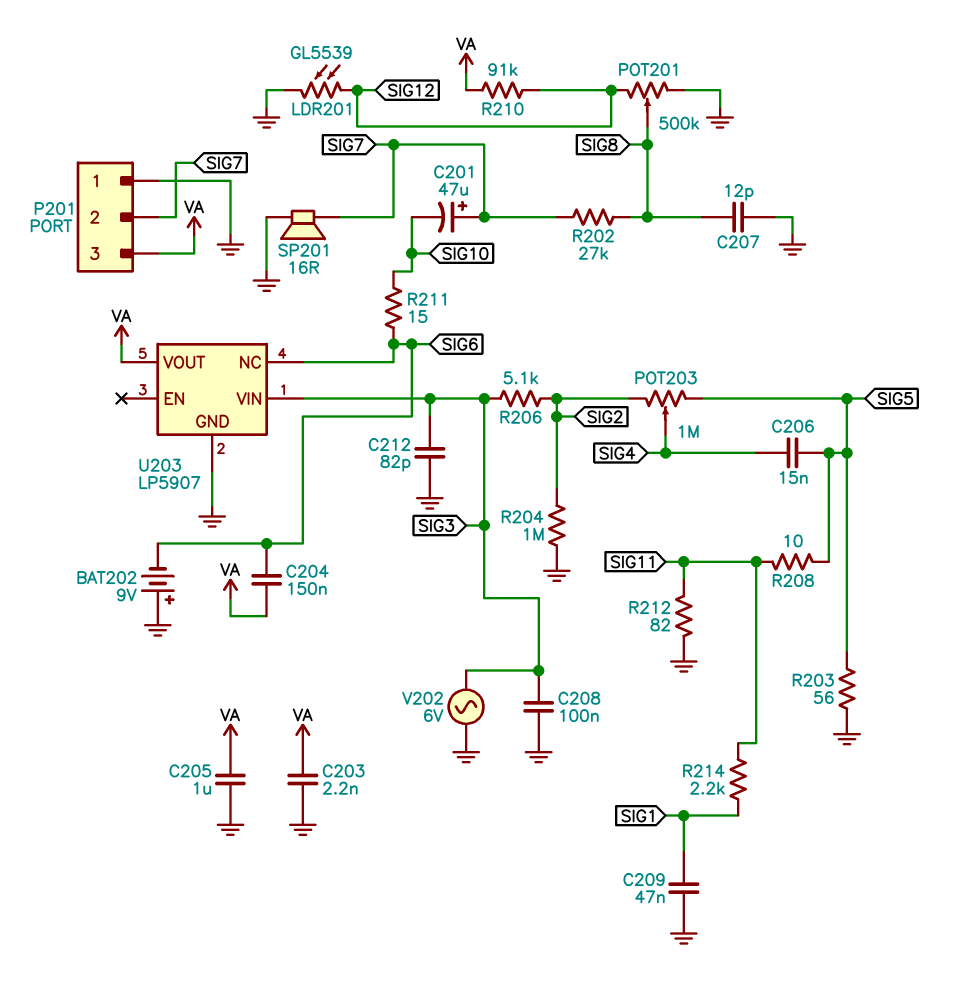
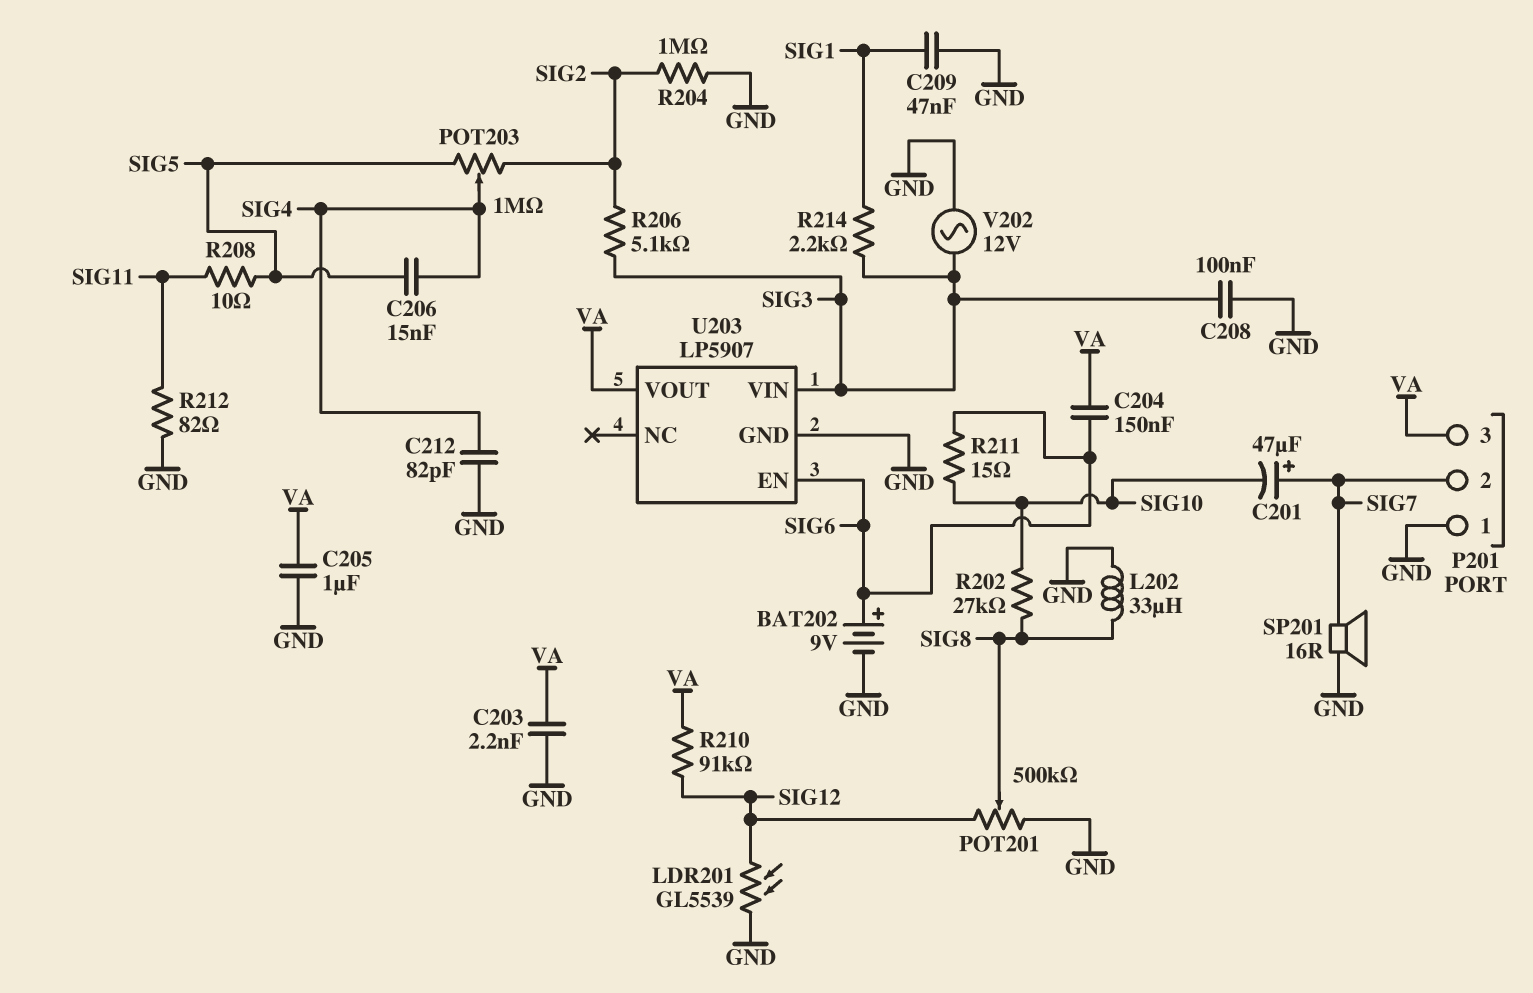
BAT202: 9V (plus GND, minus SIG6) -> 9V (plus SIG6, minus GND)
C207: 12pF (GND, SIG8) -> none
C212: 82pF (GND, SIG3) -> 82pF (GND, SIG4)
L202: none -> 33uH (GND, SIG8)
R202: 27k (SIG7, SIG8) -> 27k (SIG8, SIG10)
R203: 56 (GND, SIG5) -> none
R214: 2.2k (SIG1, SIG11) -> 2.2k (SIG1, SIG3)
U203 pin EN: none -> SIG6
U203 pin NC: SIG6 -> none
V202: AC 6V (GND, SIG3) -> AC 12V (GND, SIG3)

